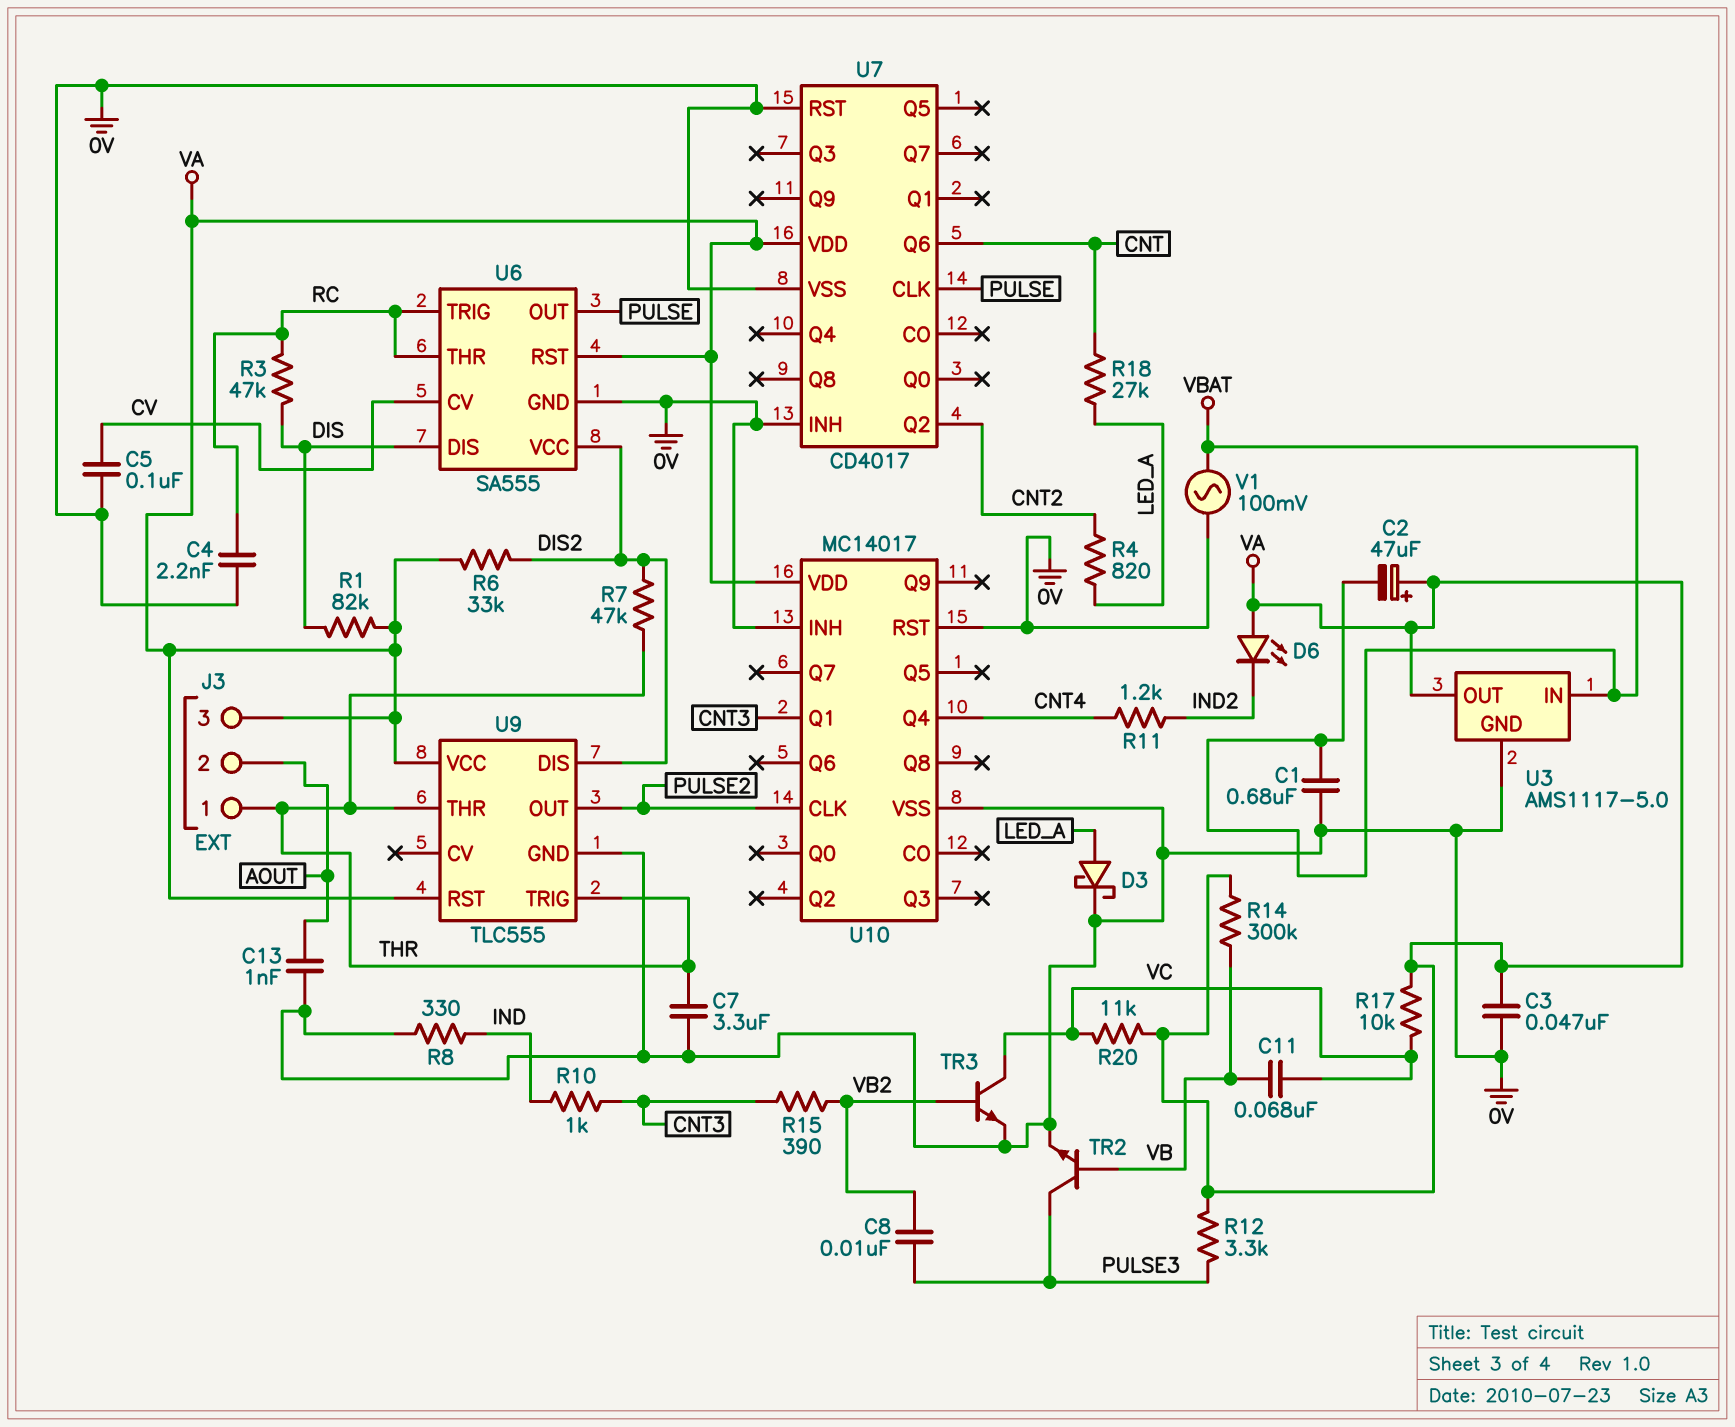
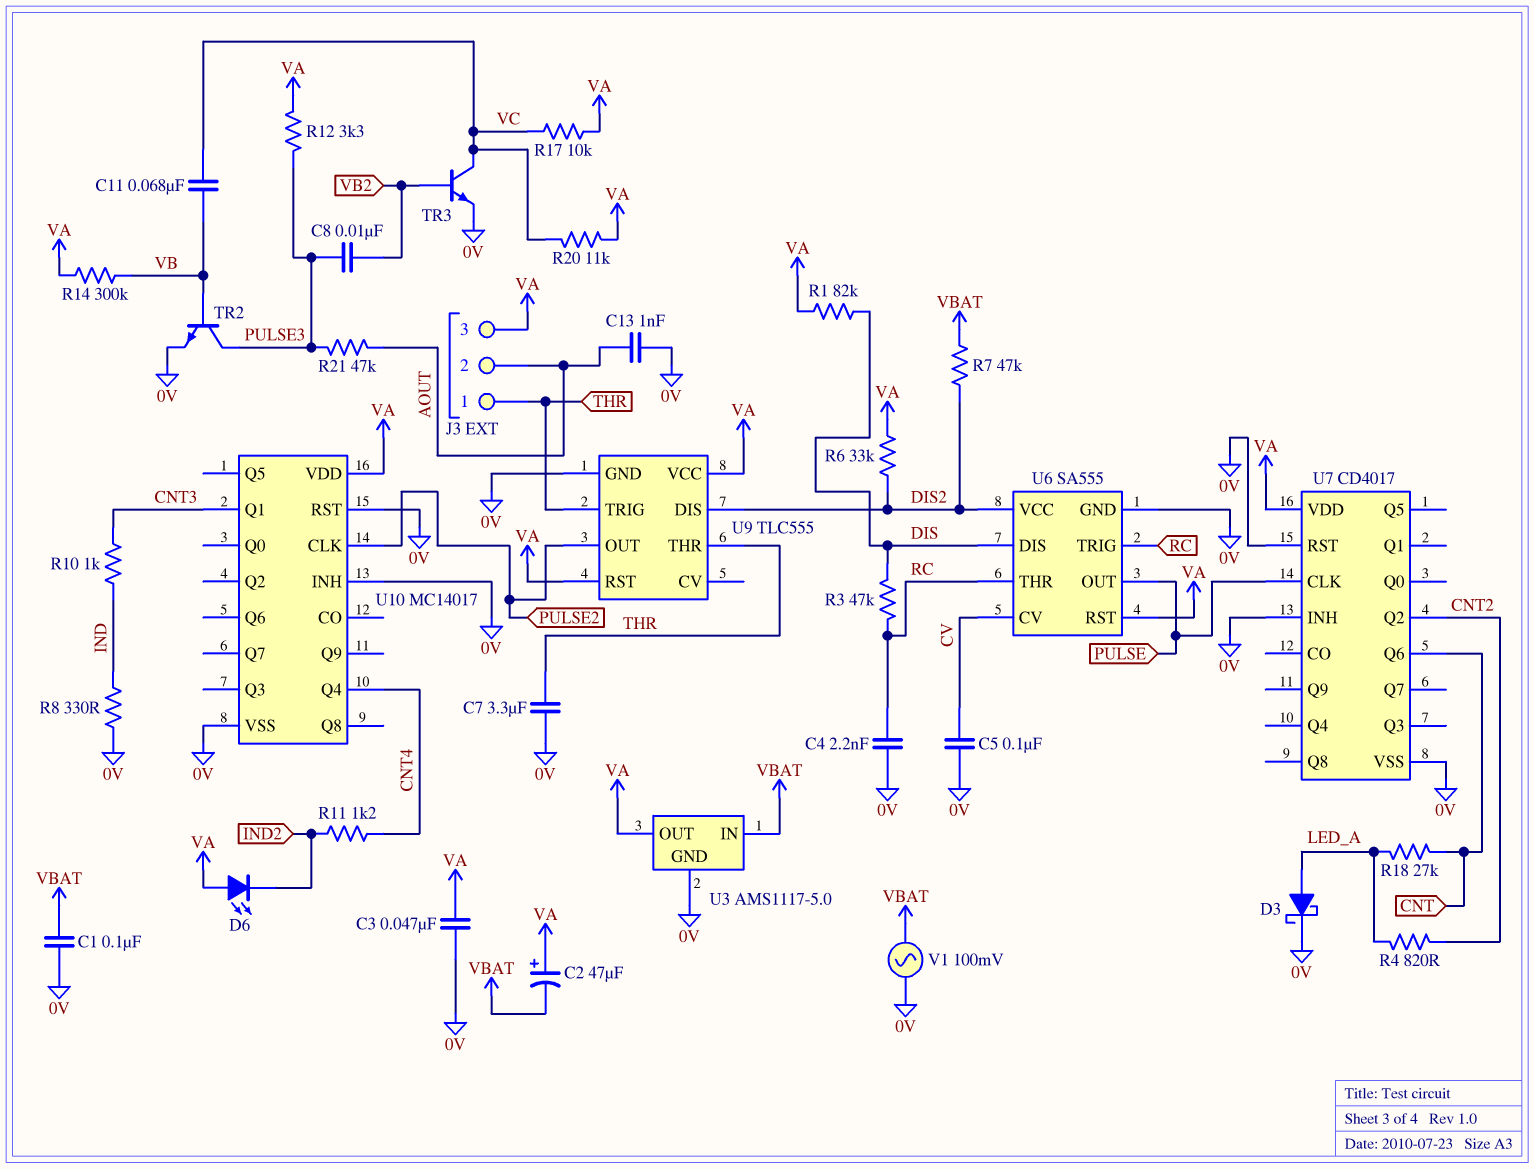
C1: 680nF (0V, VBAT) -> 100nF (0V, VBAT)
R7: 47k (DIS2, THR) -> 47k (DIS2, VBAT)
R15: 390 (CNT3, VB2) -> none
R21: none -> 47k (AOUT, PULSE3)

